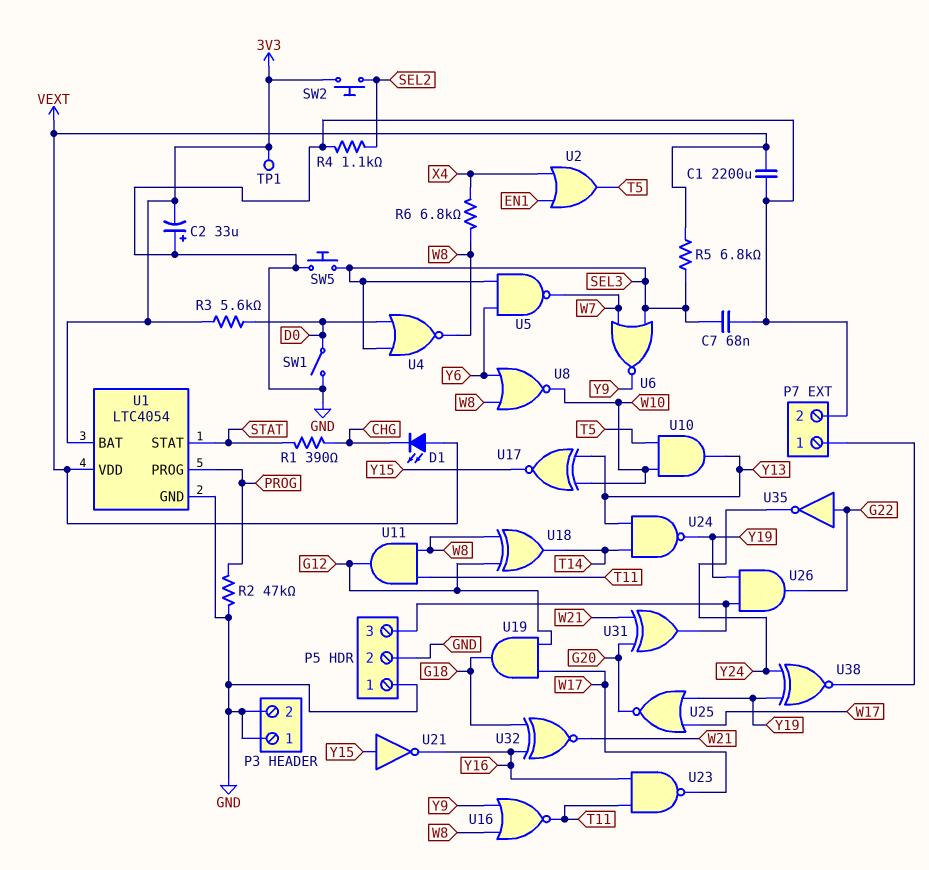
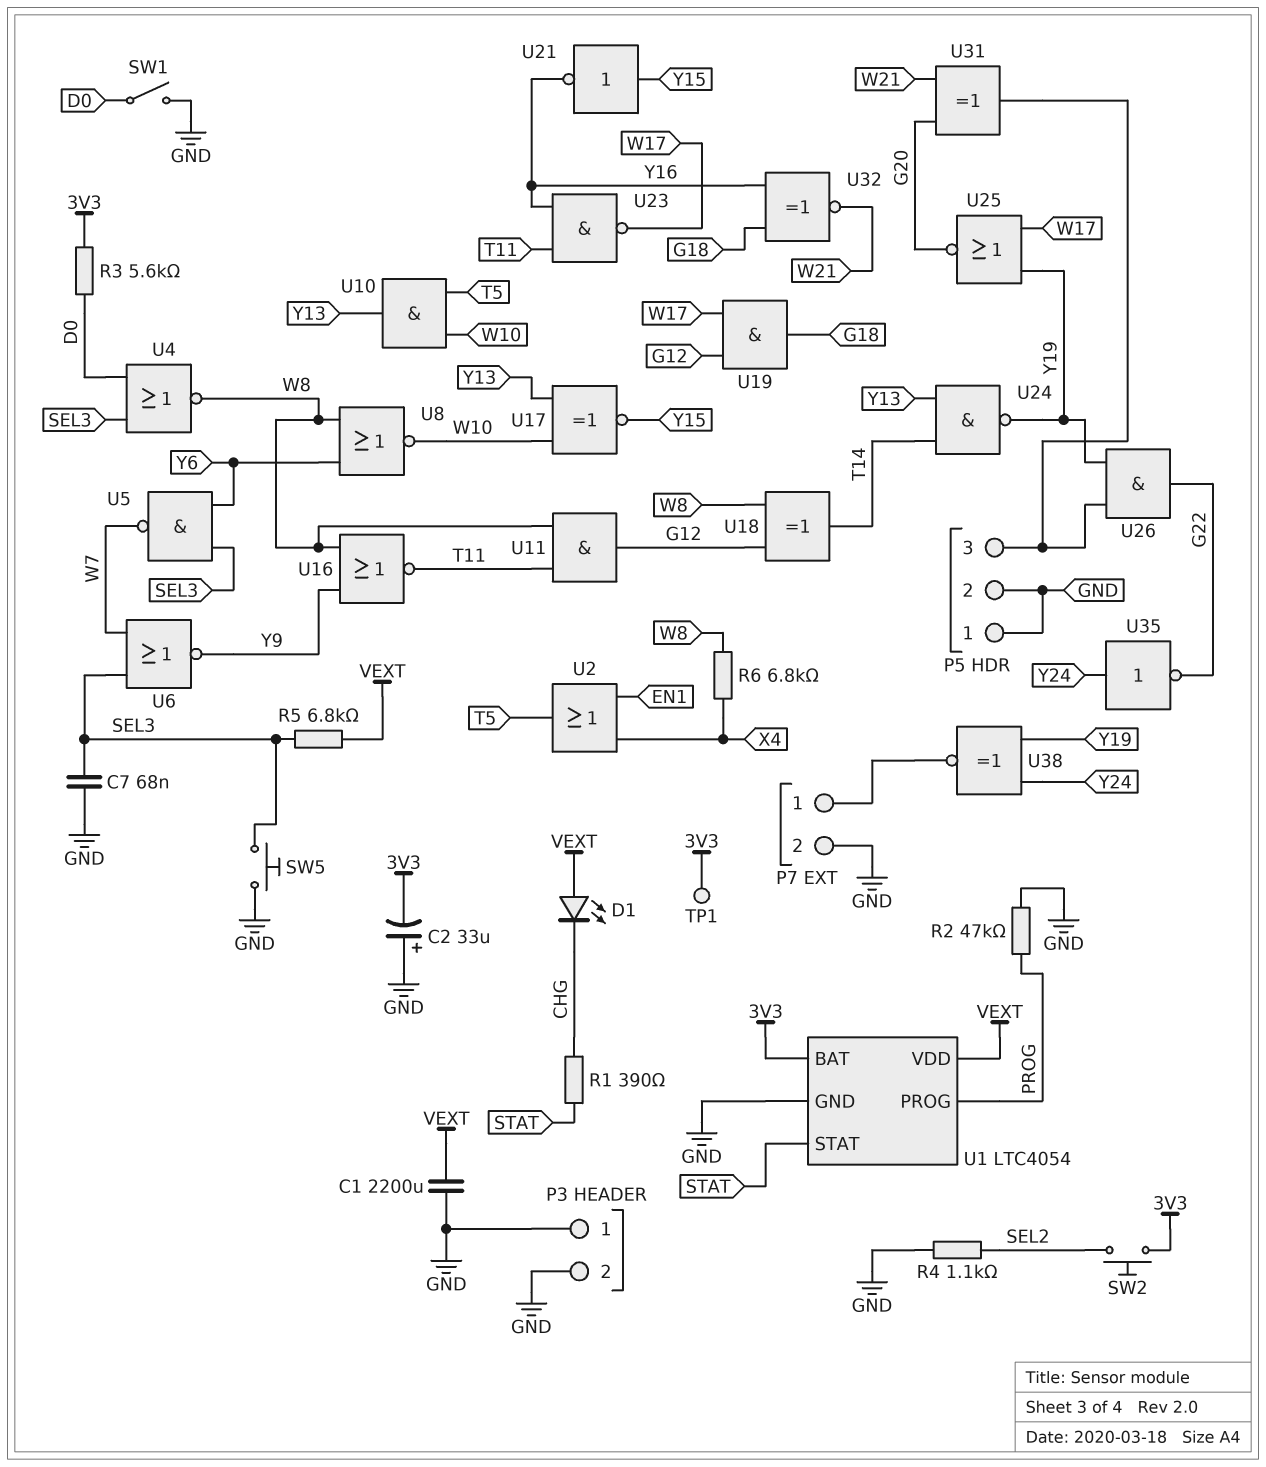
U35: NOT (in G22, out Y24) -> NOT (in Y24, out G22)

